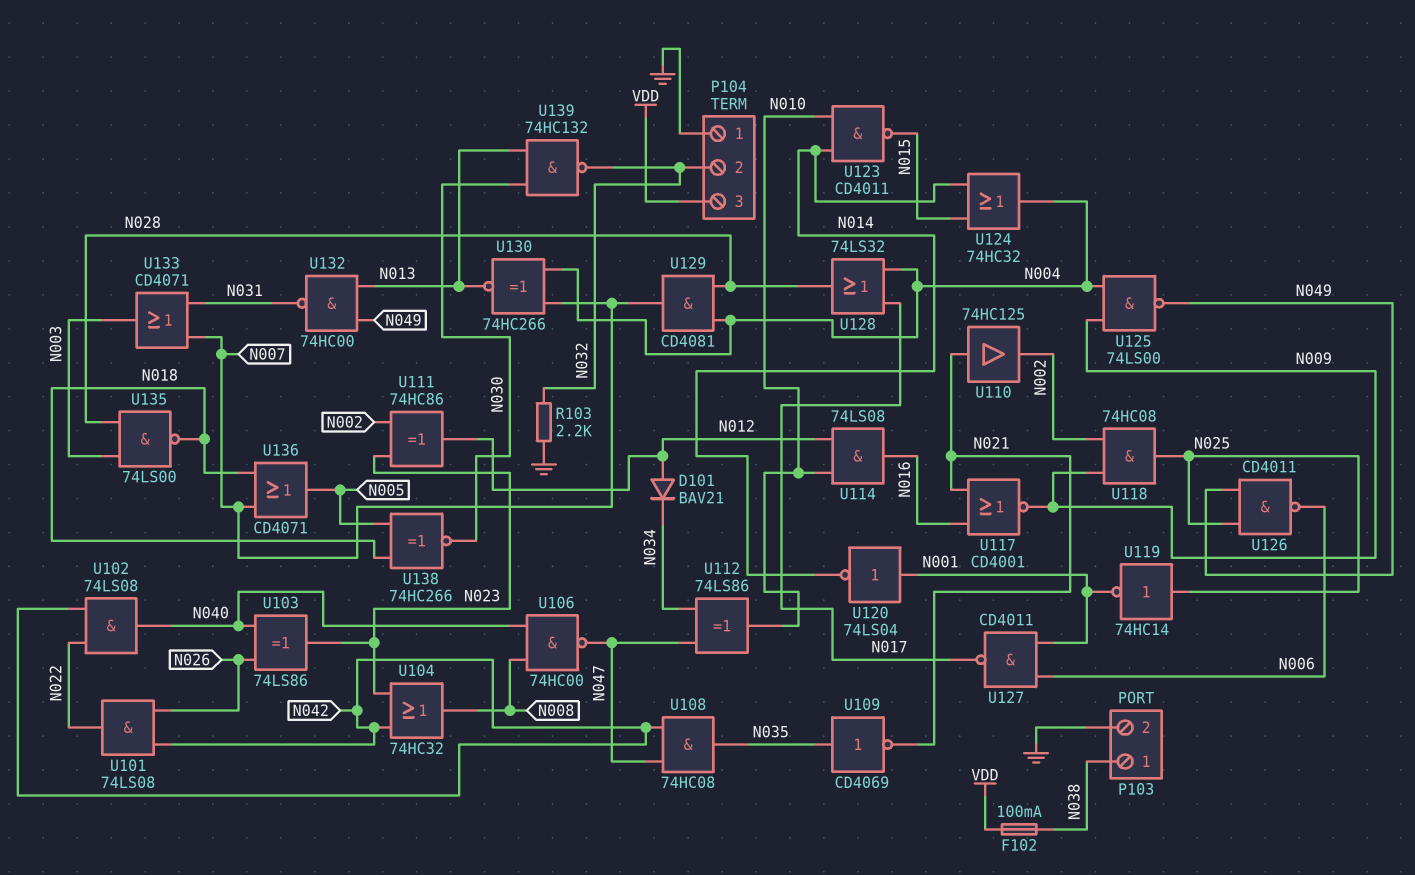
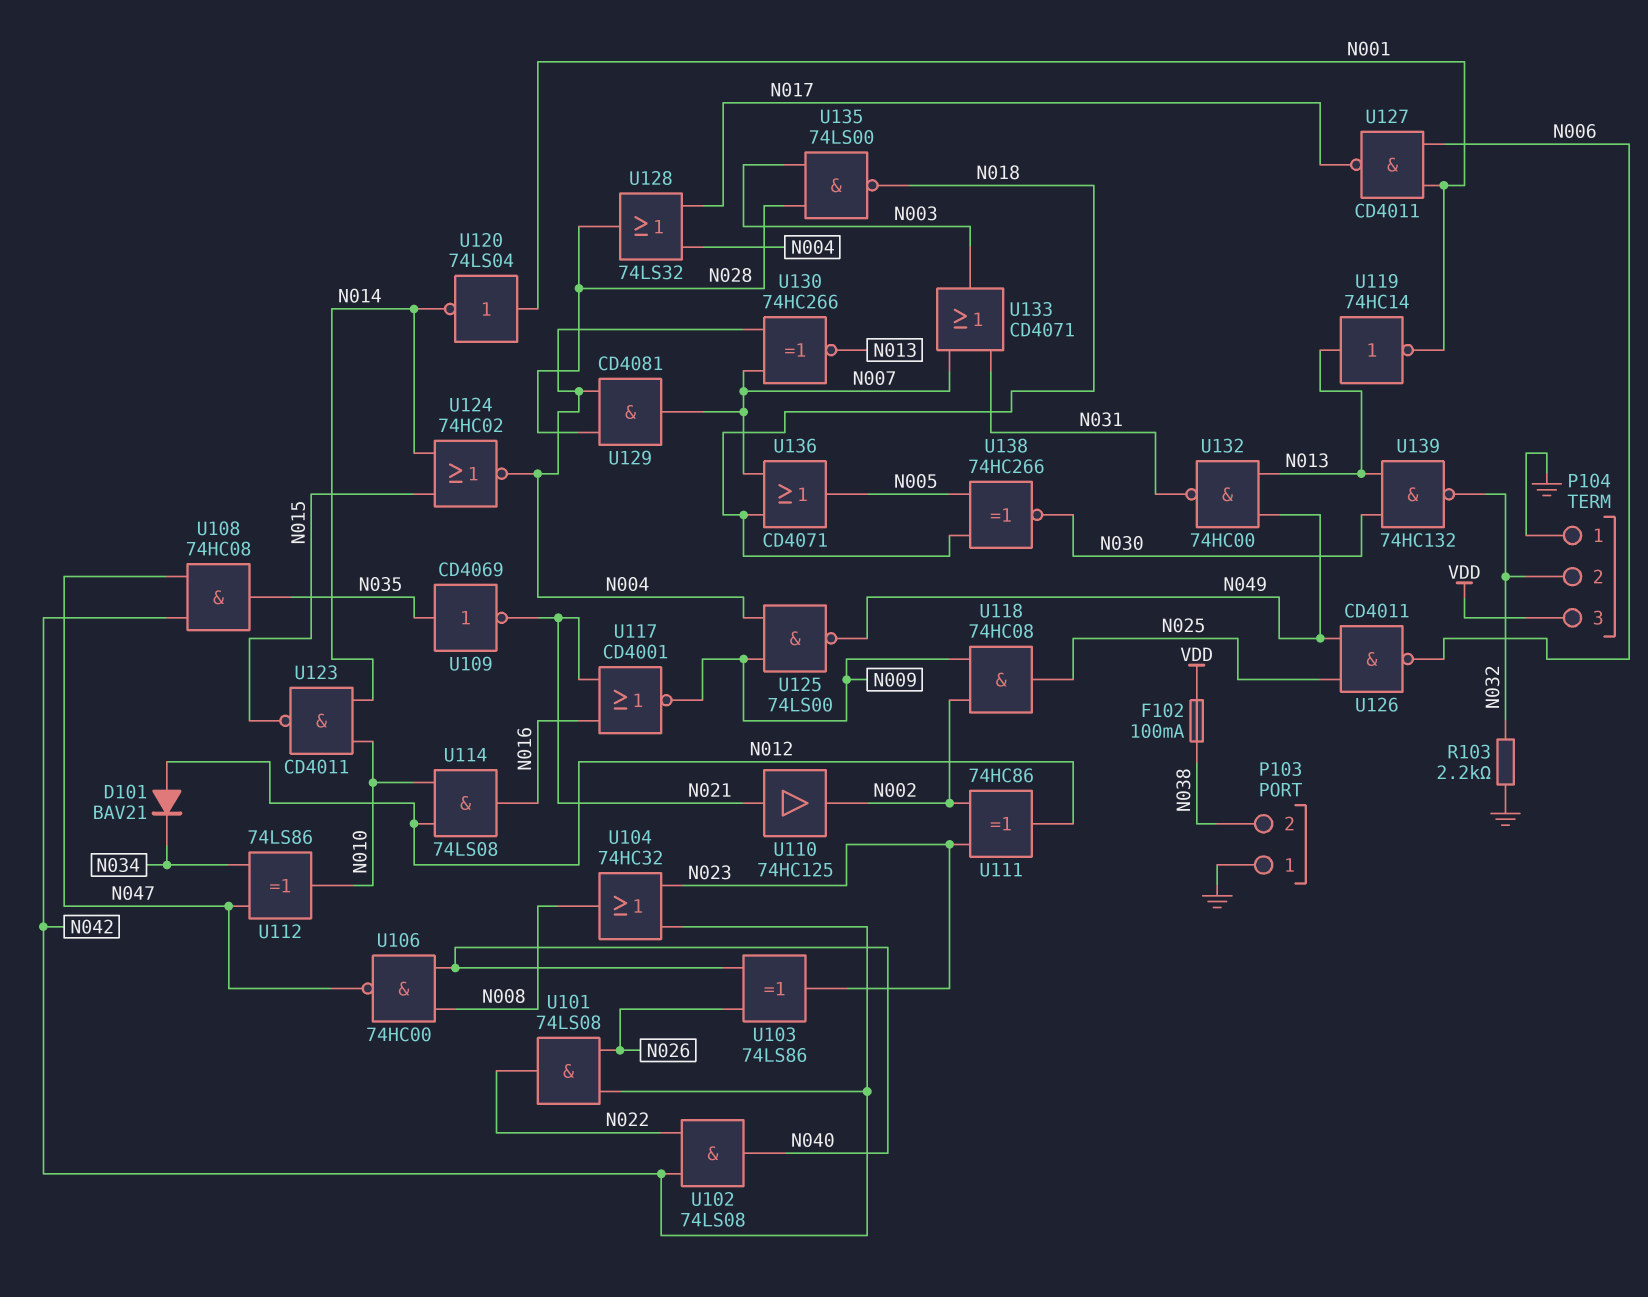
P103 pin 1: N038 -> GND
P103 pin 2: GND -> N038
U119: NOT 74HC14 (in N025, out N001) -> NOT 74HC14 (in N013, out N001)
U124: OR 74HC32 (in N014, in N015, out N004) -> NOR 74HC02 (in N014, in N015, out N004)

